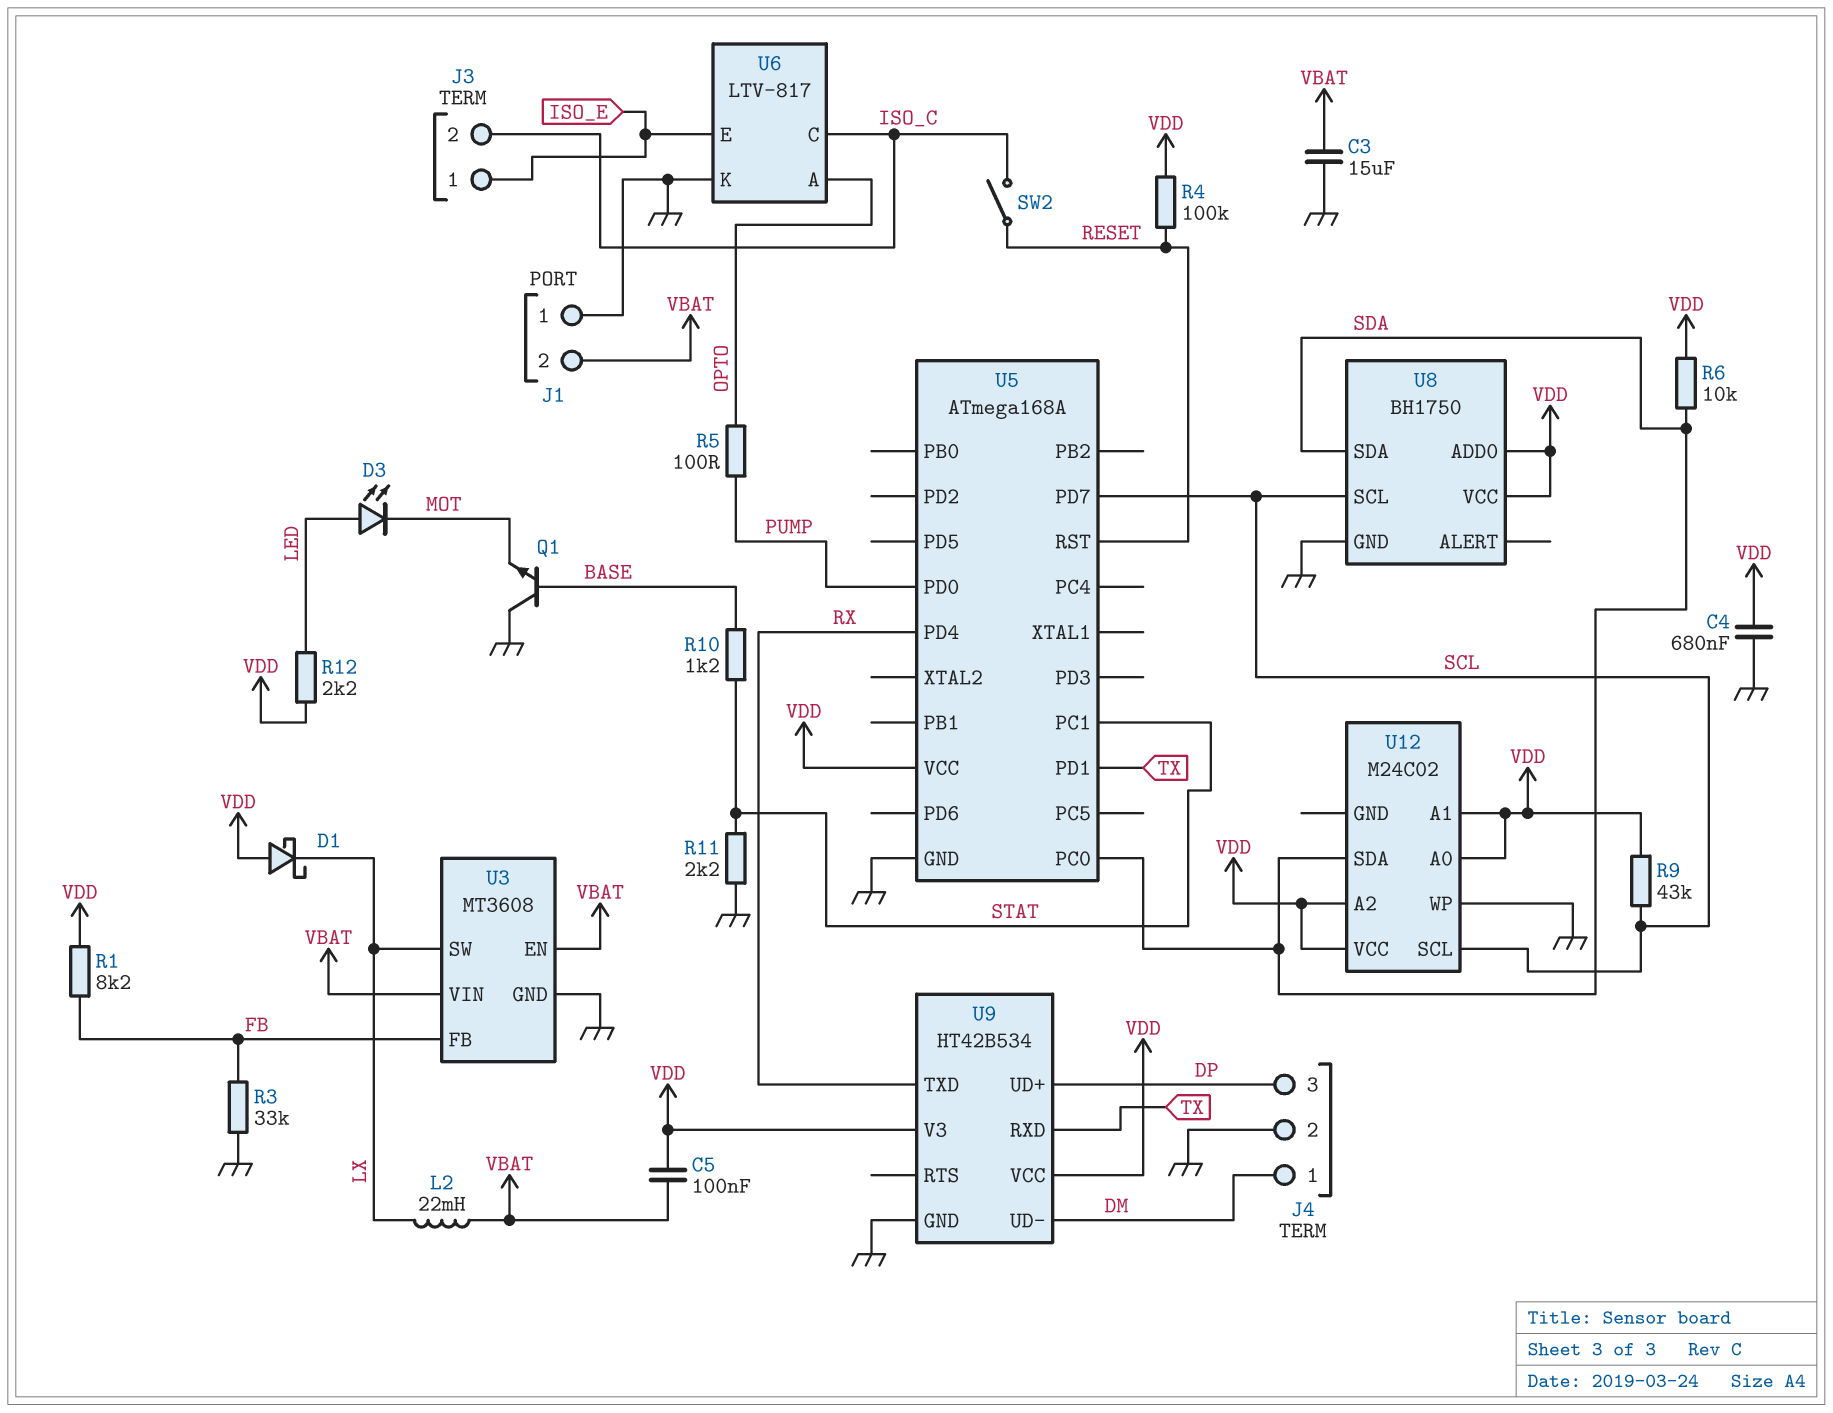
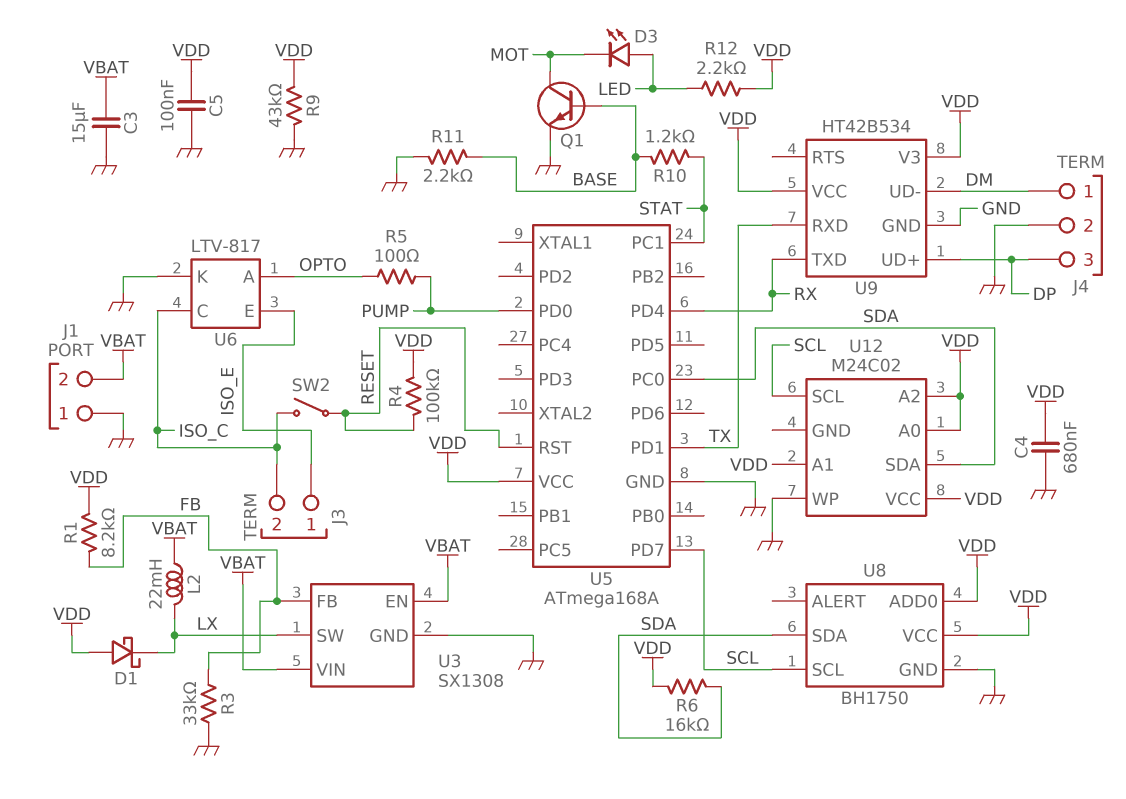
C5: 100nF (VBAT, VDD) -> 100nF (GND, VDD)
Q1: NPN (B BASE, C GND, E MOT) -> NPN (B BASE, C MOT, E GND)
R6: 10k (SDA, VDD) -> 16k (SDA, VDD)
R9: 43k (SCL, VDD) -> 43k (GND, VDD)
R11: 2.2k (GND, STAT) -> 2.2k (BASE, GND)
U3: MT3608 -> SX1308

